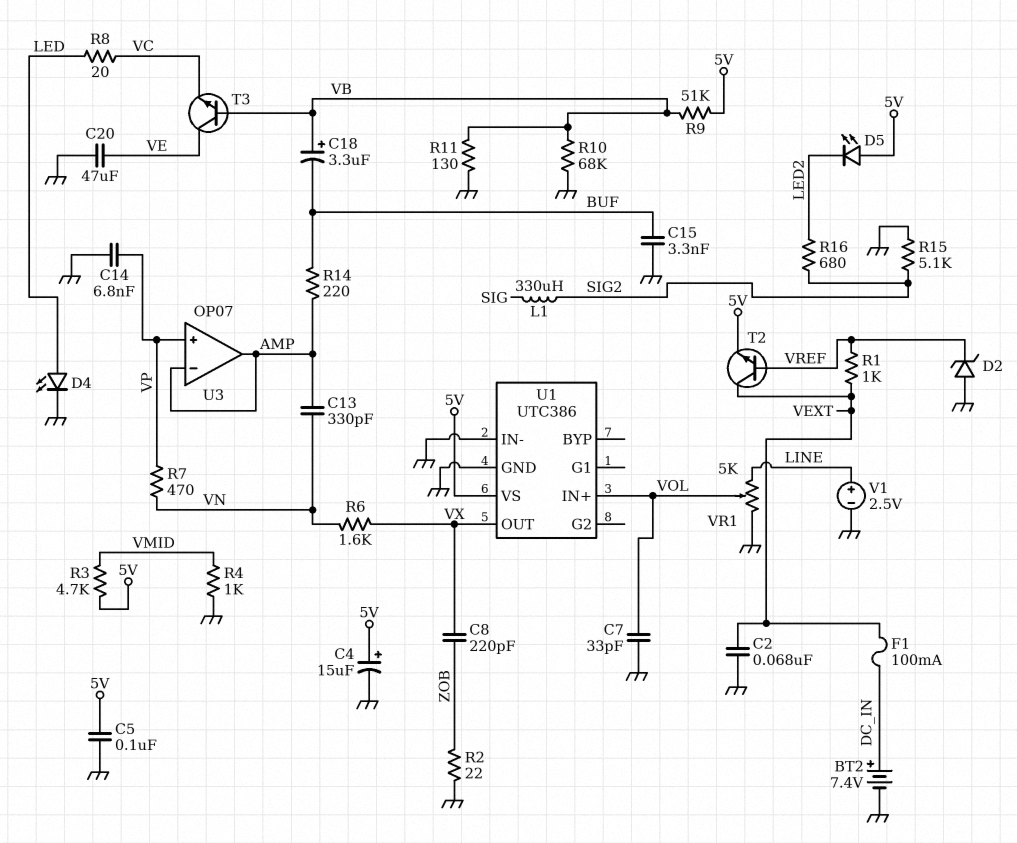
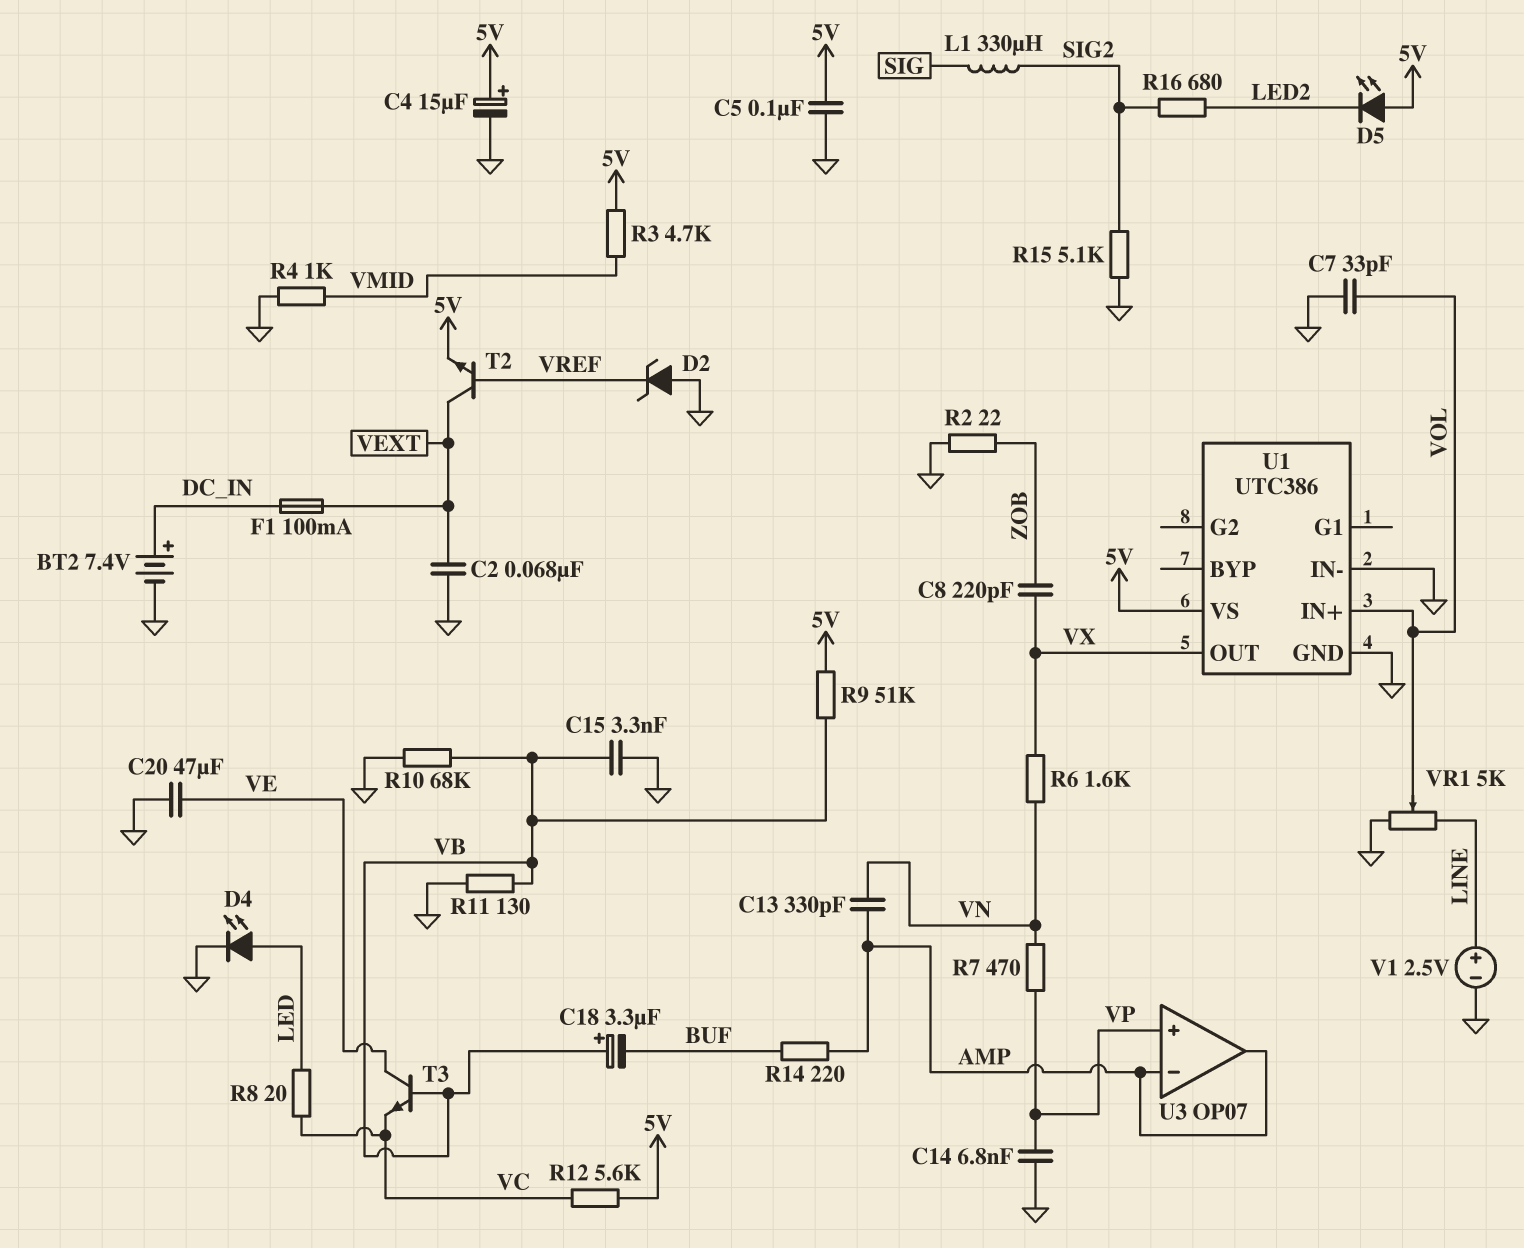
C15: 3.3nF (BUF, GND) -> 3.3nF (GND, VB)
R1: 1k (VEXT, VREF) -> none
R12: none -> 5.6k (5V, VC)

